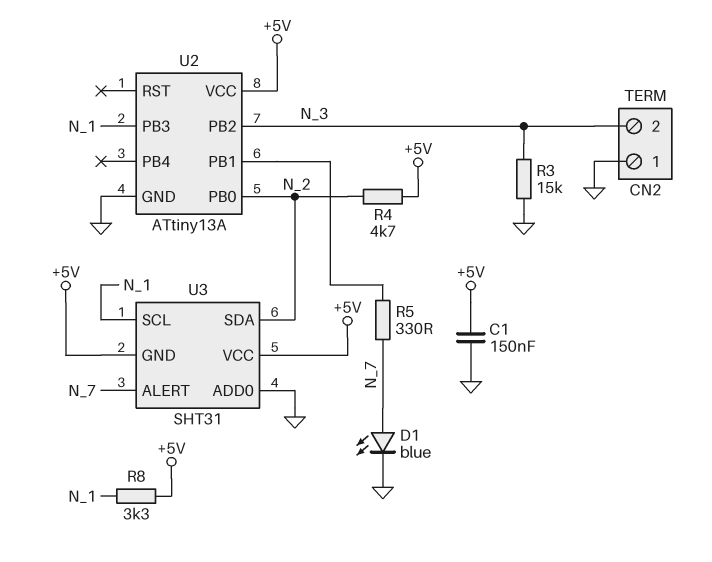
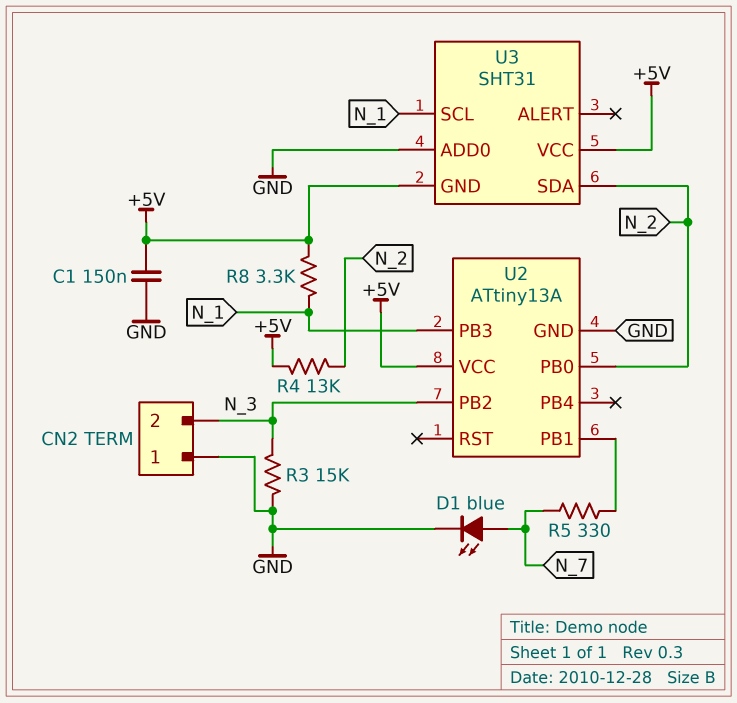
R4: 4.7k (+5V, N_2) -> 13k (+5V, N_2)
U3 pin ALERT: N_7 -> none

